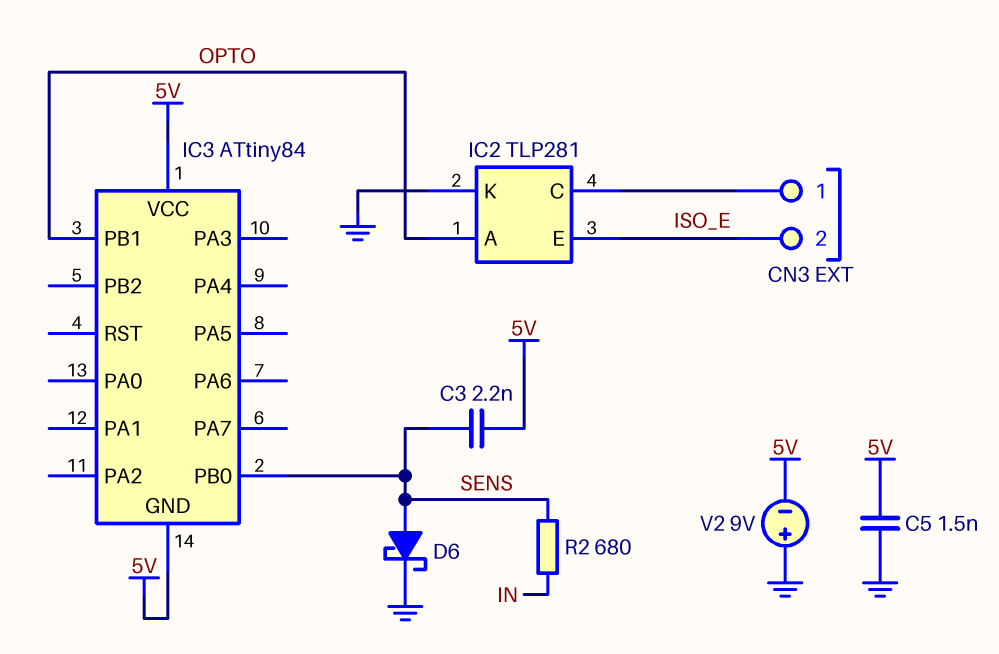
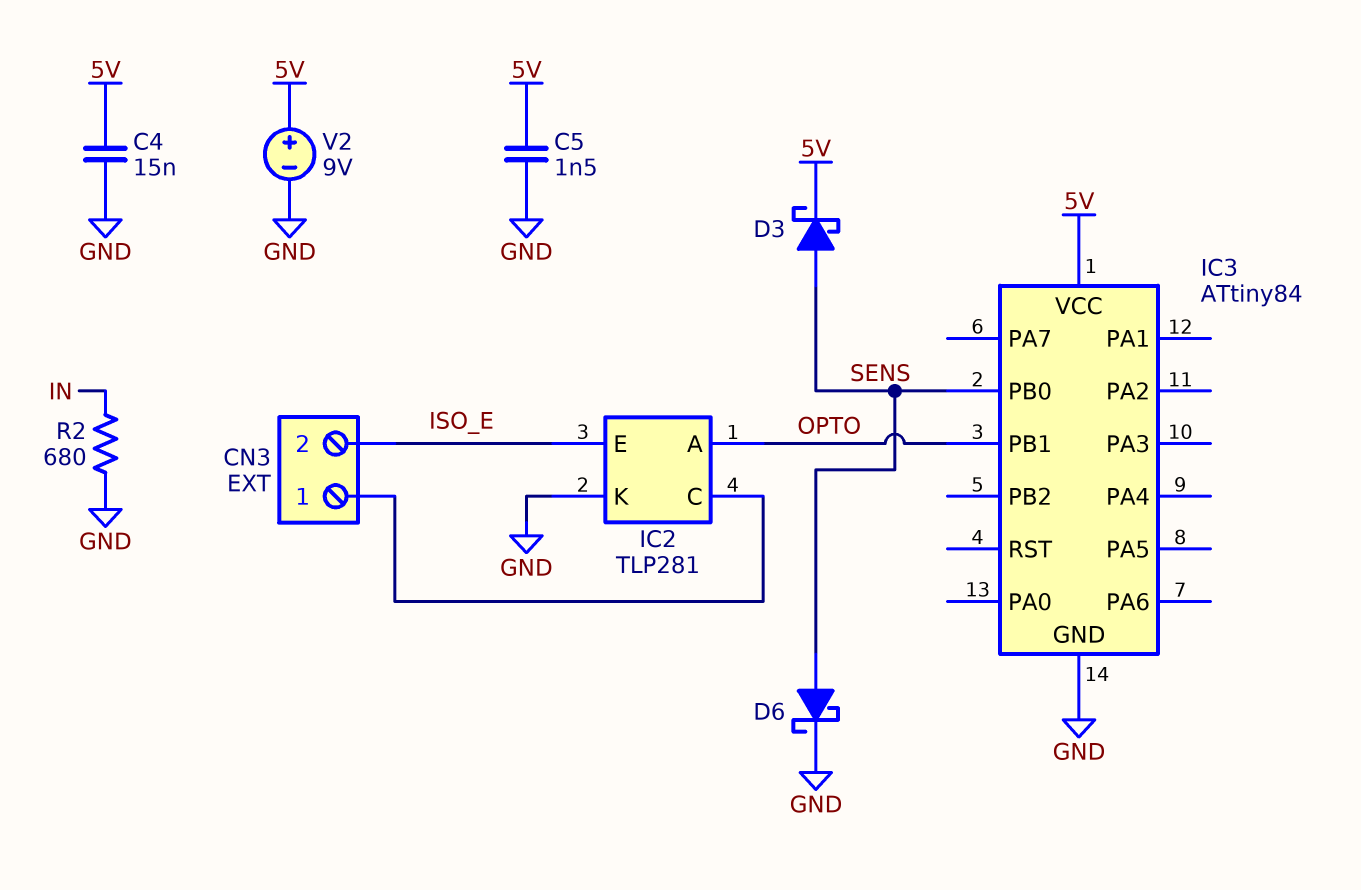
C3: 2.2nF (5V, SENS) -> none
C4: none -> 15nF (5V, GND)
D3: none -> schottky (A SENS, K 5V)
IC3 pin GND: 5V -> GND
R2: 680 (IN, SENS) -> 680 (GND, IN)
V2: 9V (plus GND, minus 5V) -> 9V (plus 5V, minus GND)

